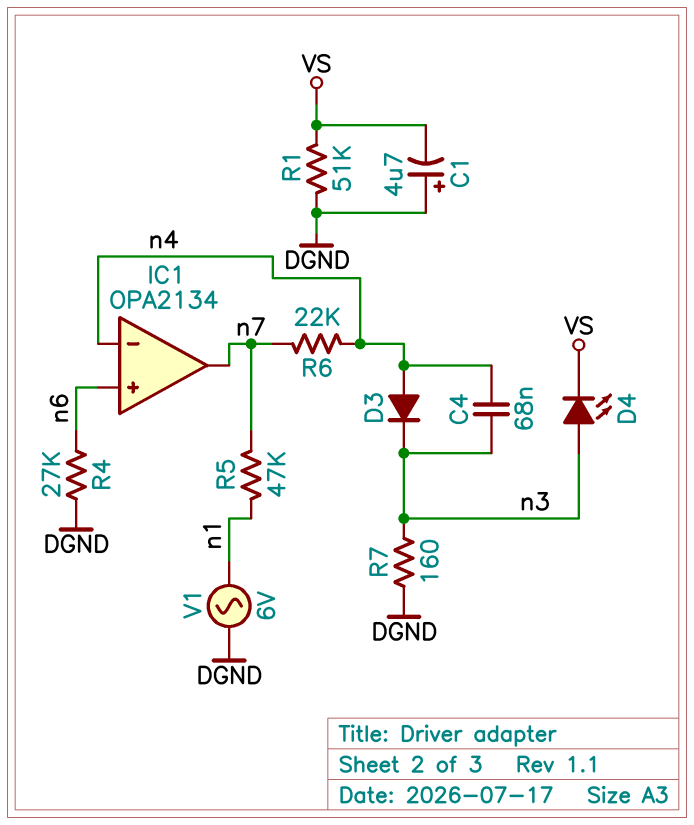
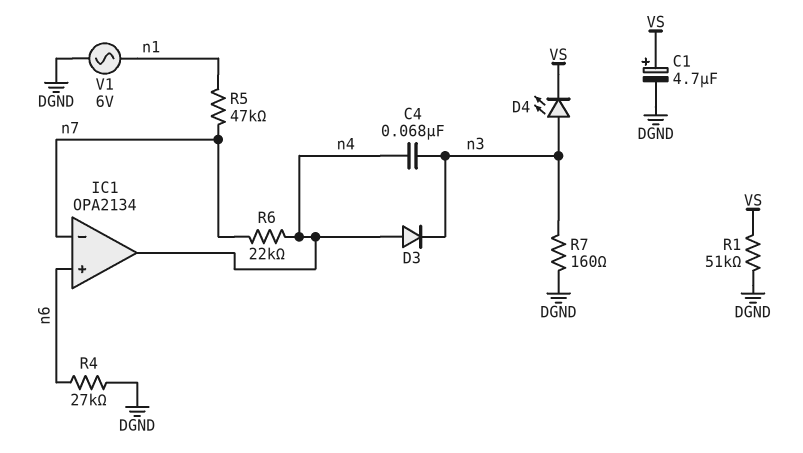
C1: 4.7uF (plus DGND, minus VS) -> 4.7uF (plus VS, minus DGND)
IC1 pin in-: n4 -> n7
IC1 pin out: n7 -> n4

